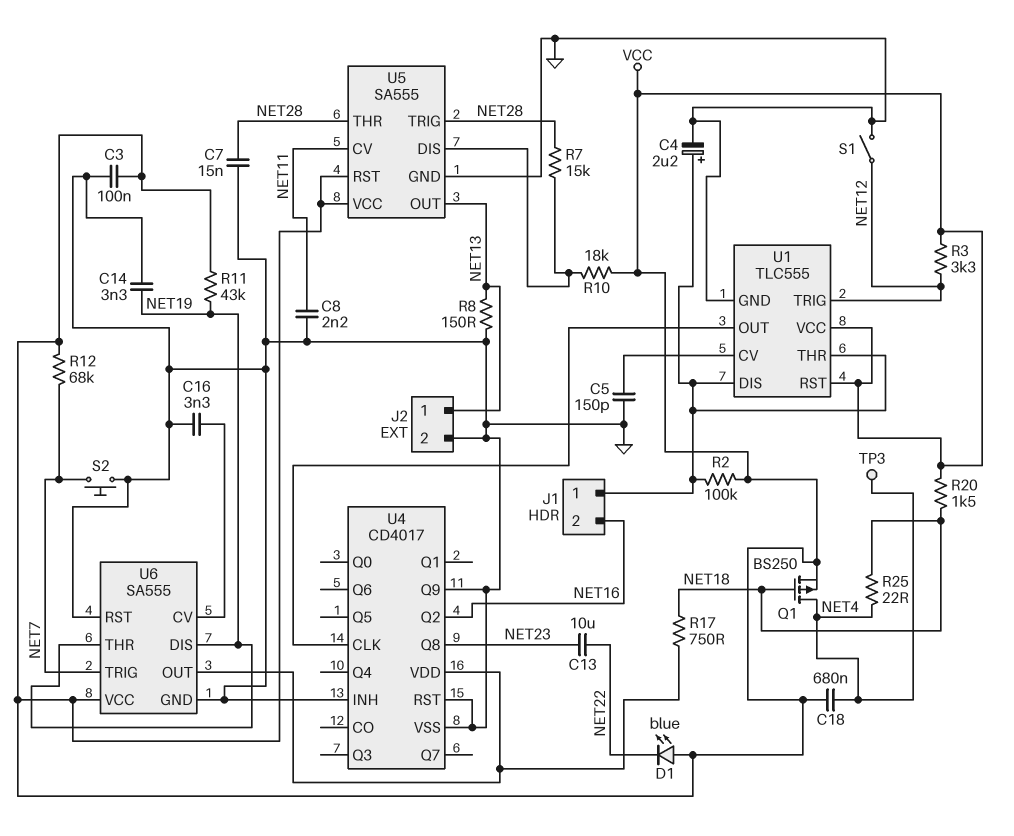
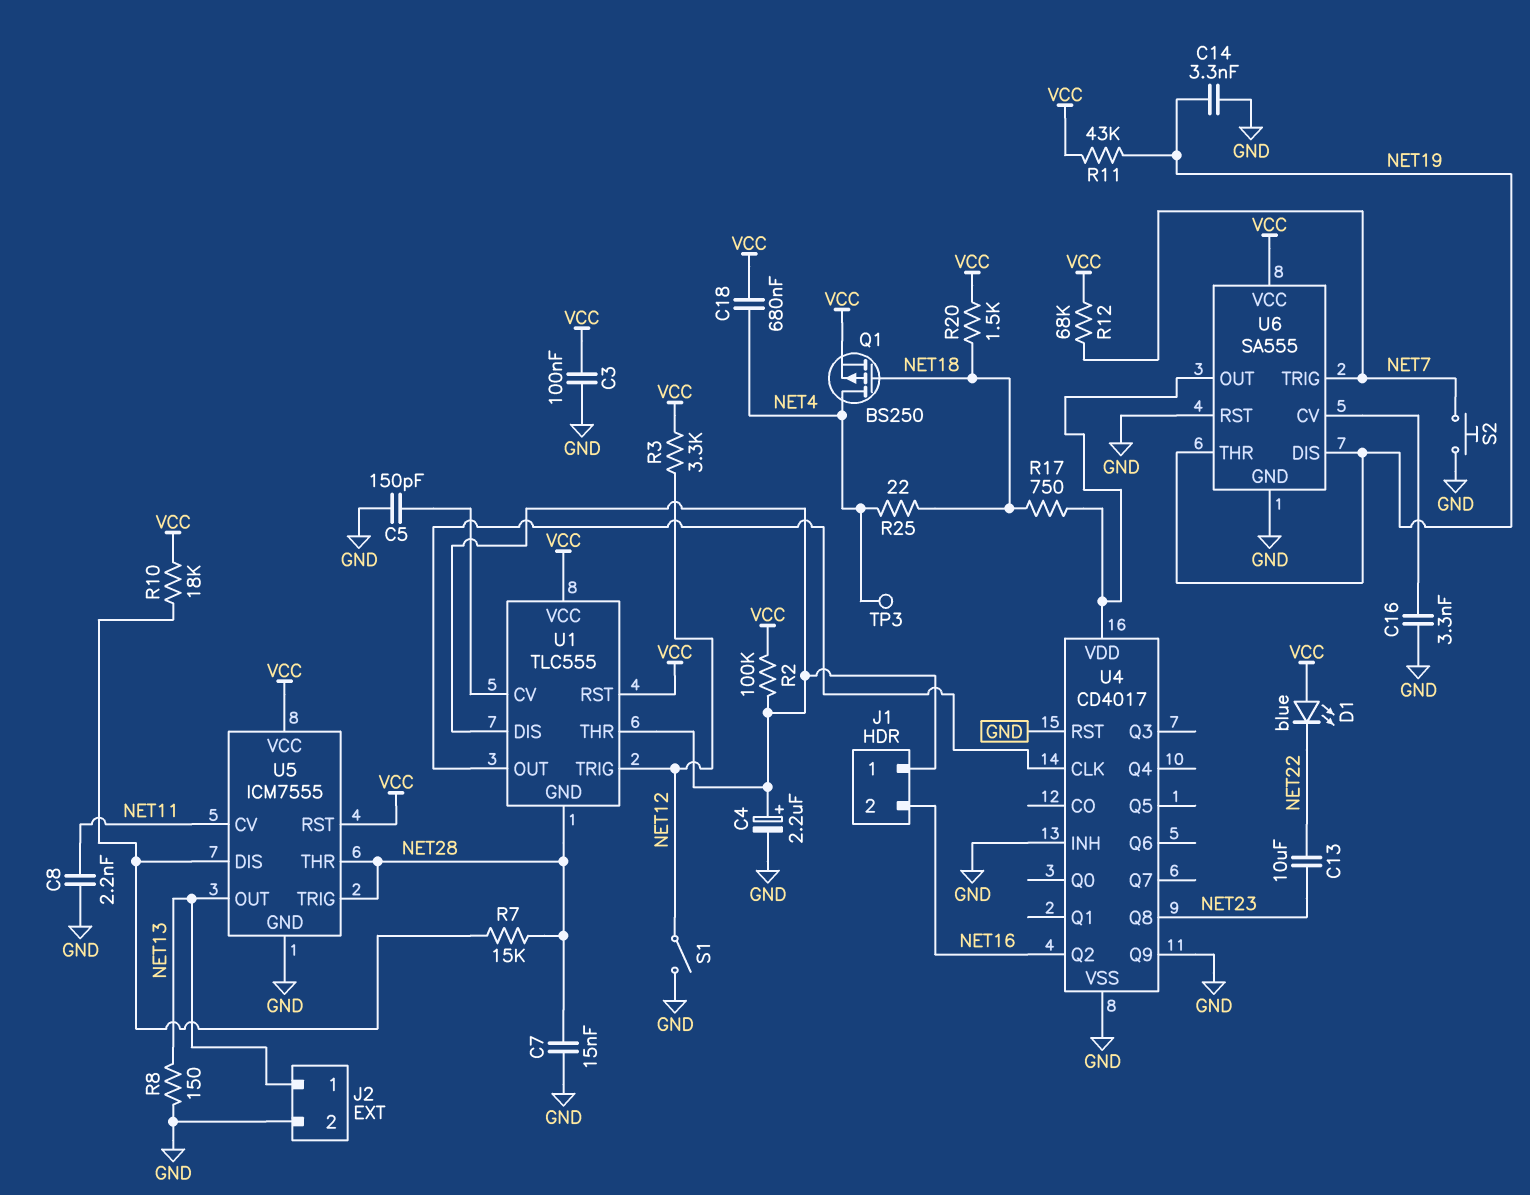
U1 pin GND: GND -> NET28
U5: SA555 -> ICM7555

